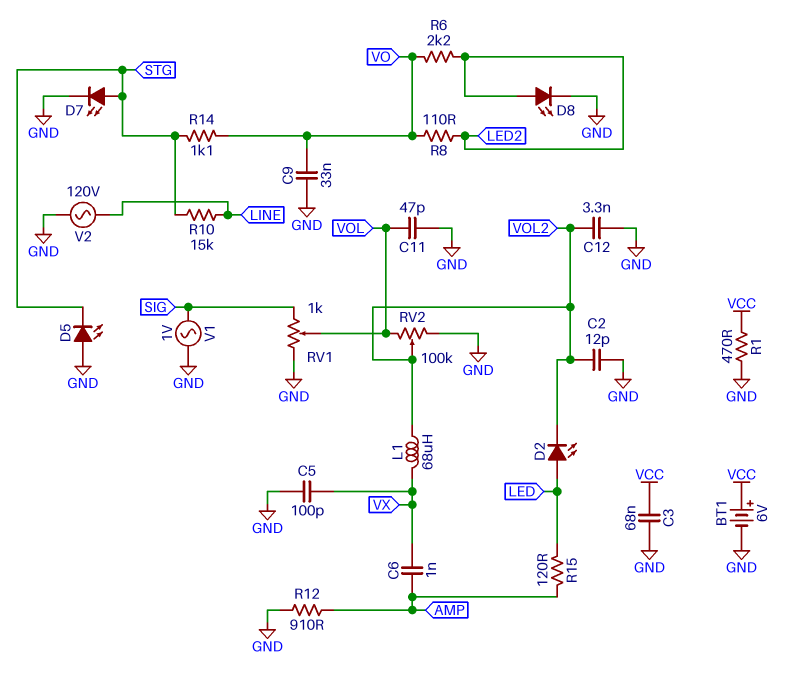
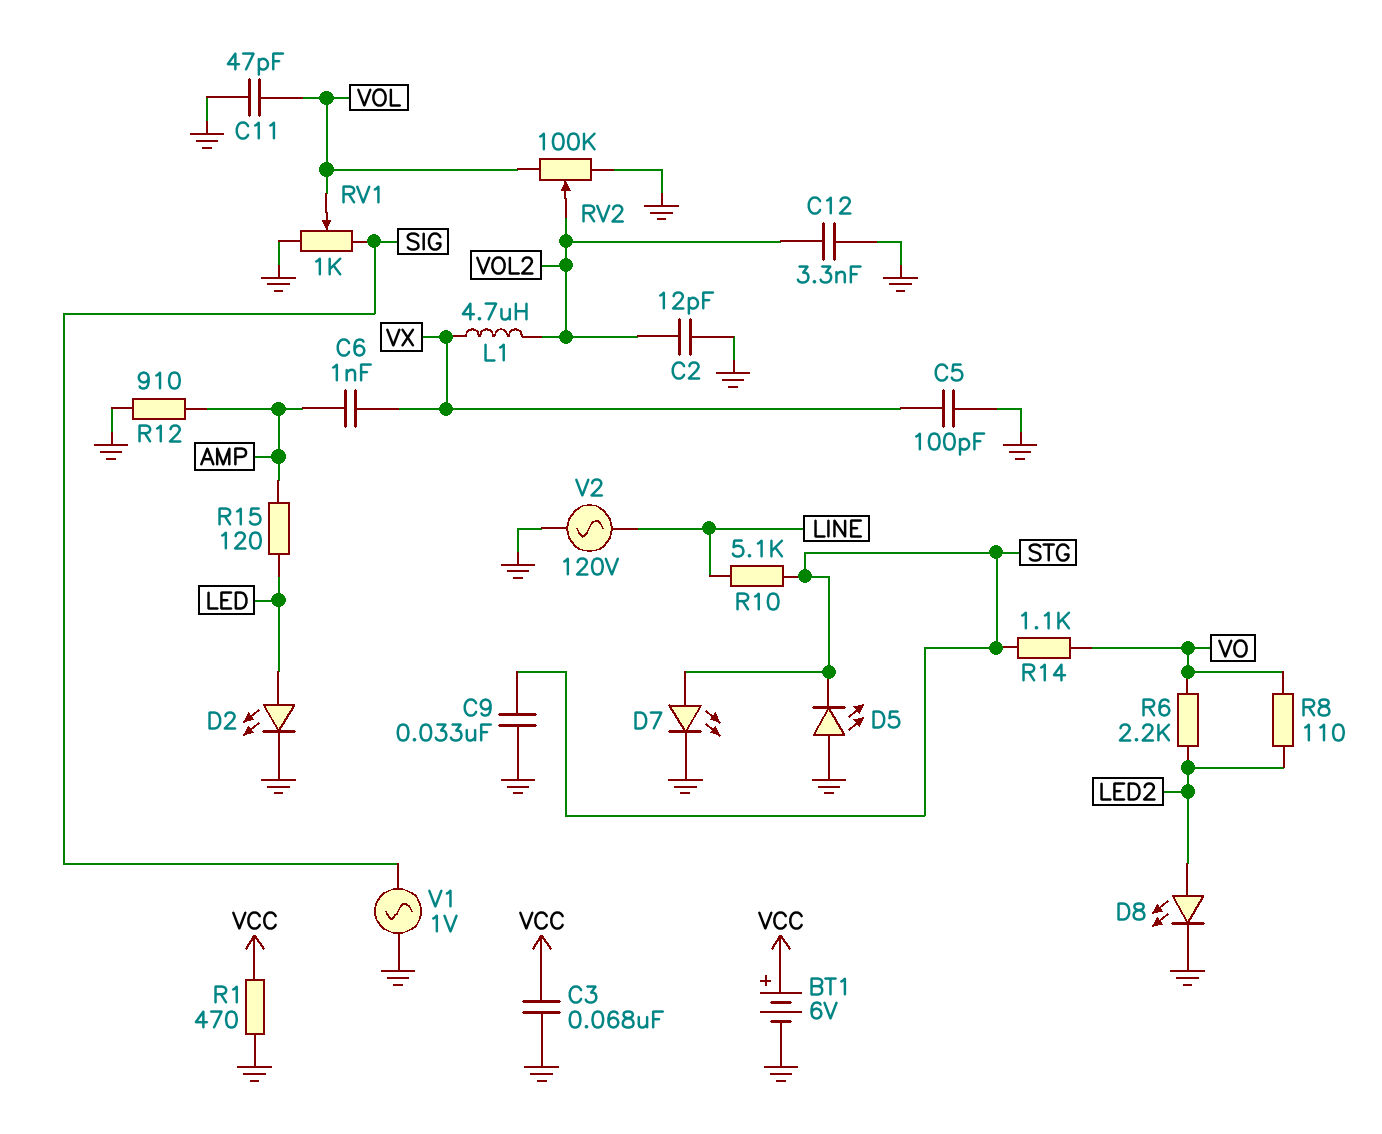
C9: 33nF (GND, VO) -> 33nF (GND, STG)
D2: LED (A LED, K VOL2) -> LED (A LED, K GND)
L1: 68uH (VOL2, VX) -> 4.7uH (VOL2, VX)
R10: 15k (LINE, STG) -> 5.1k (LINE, STG)

